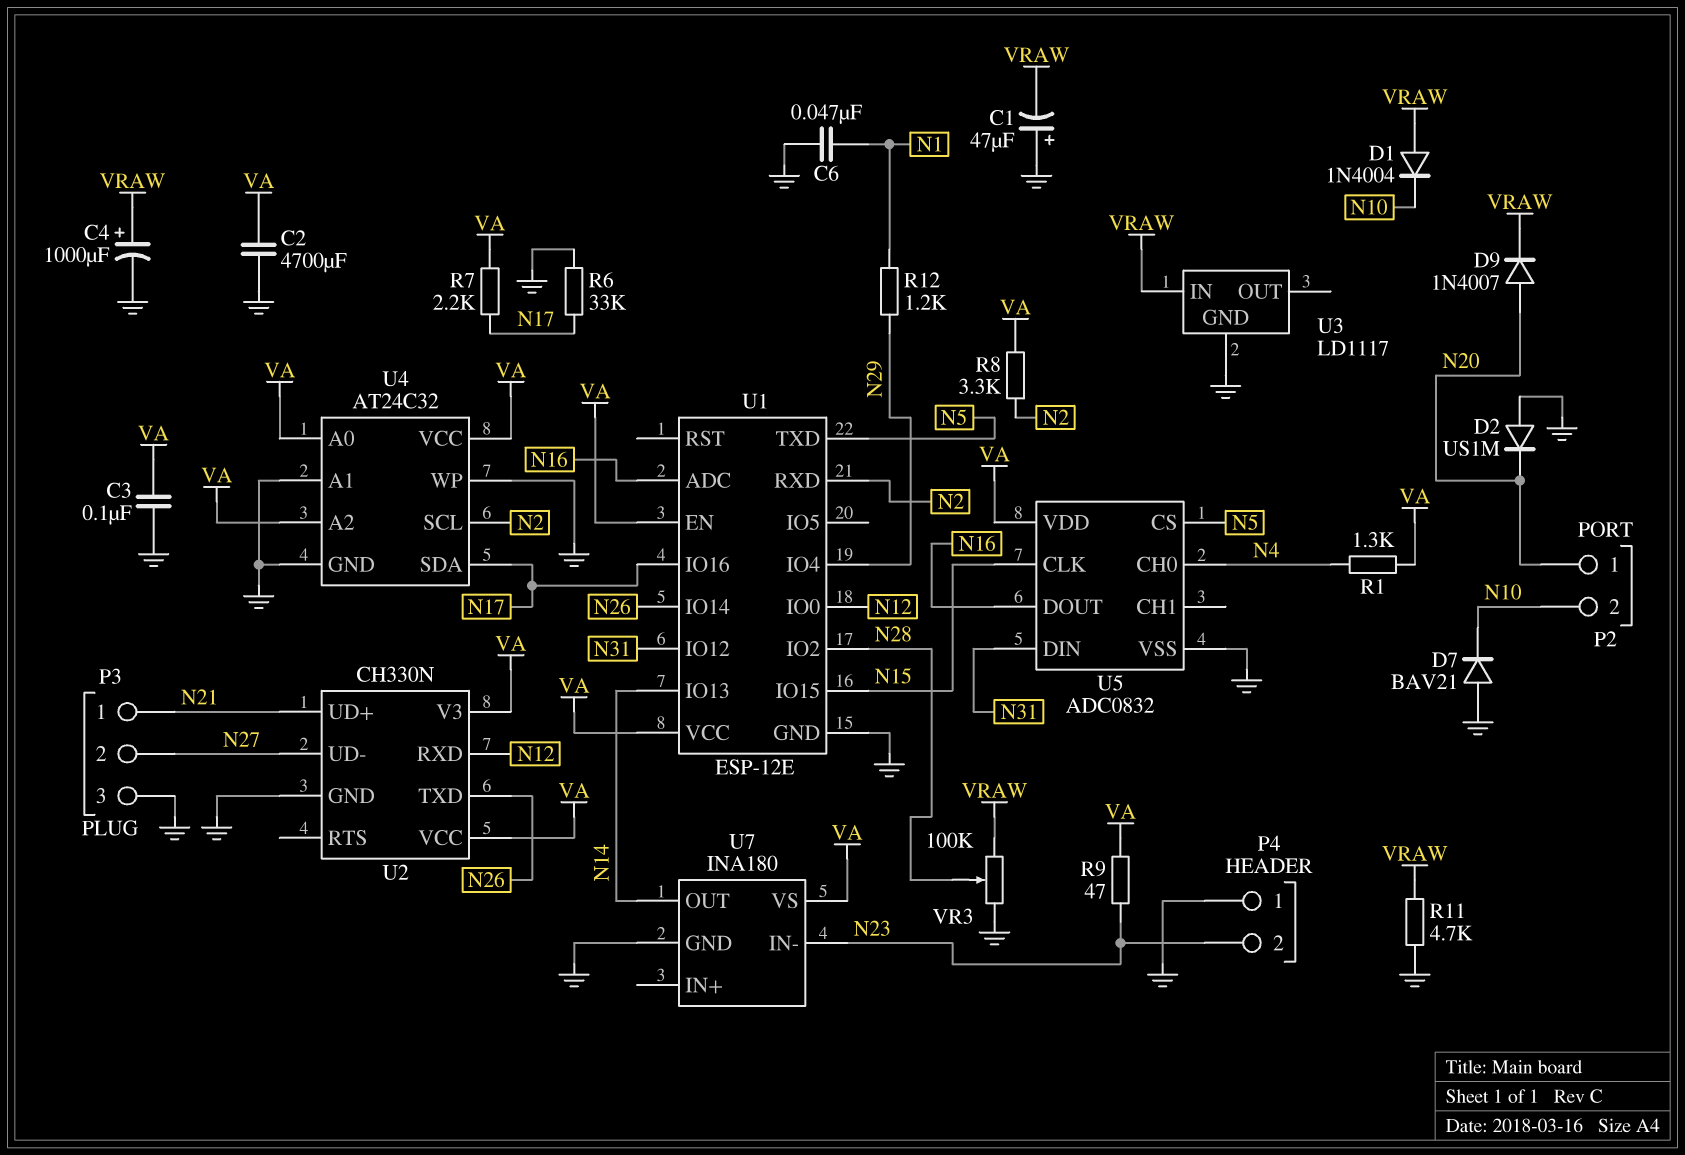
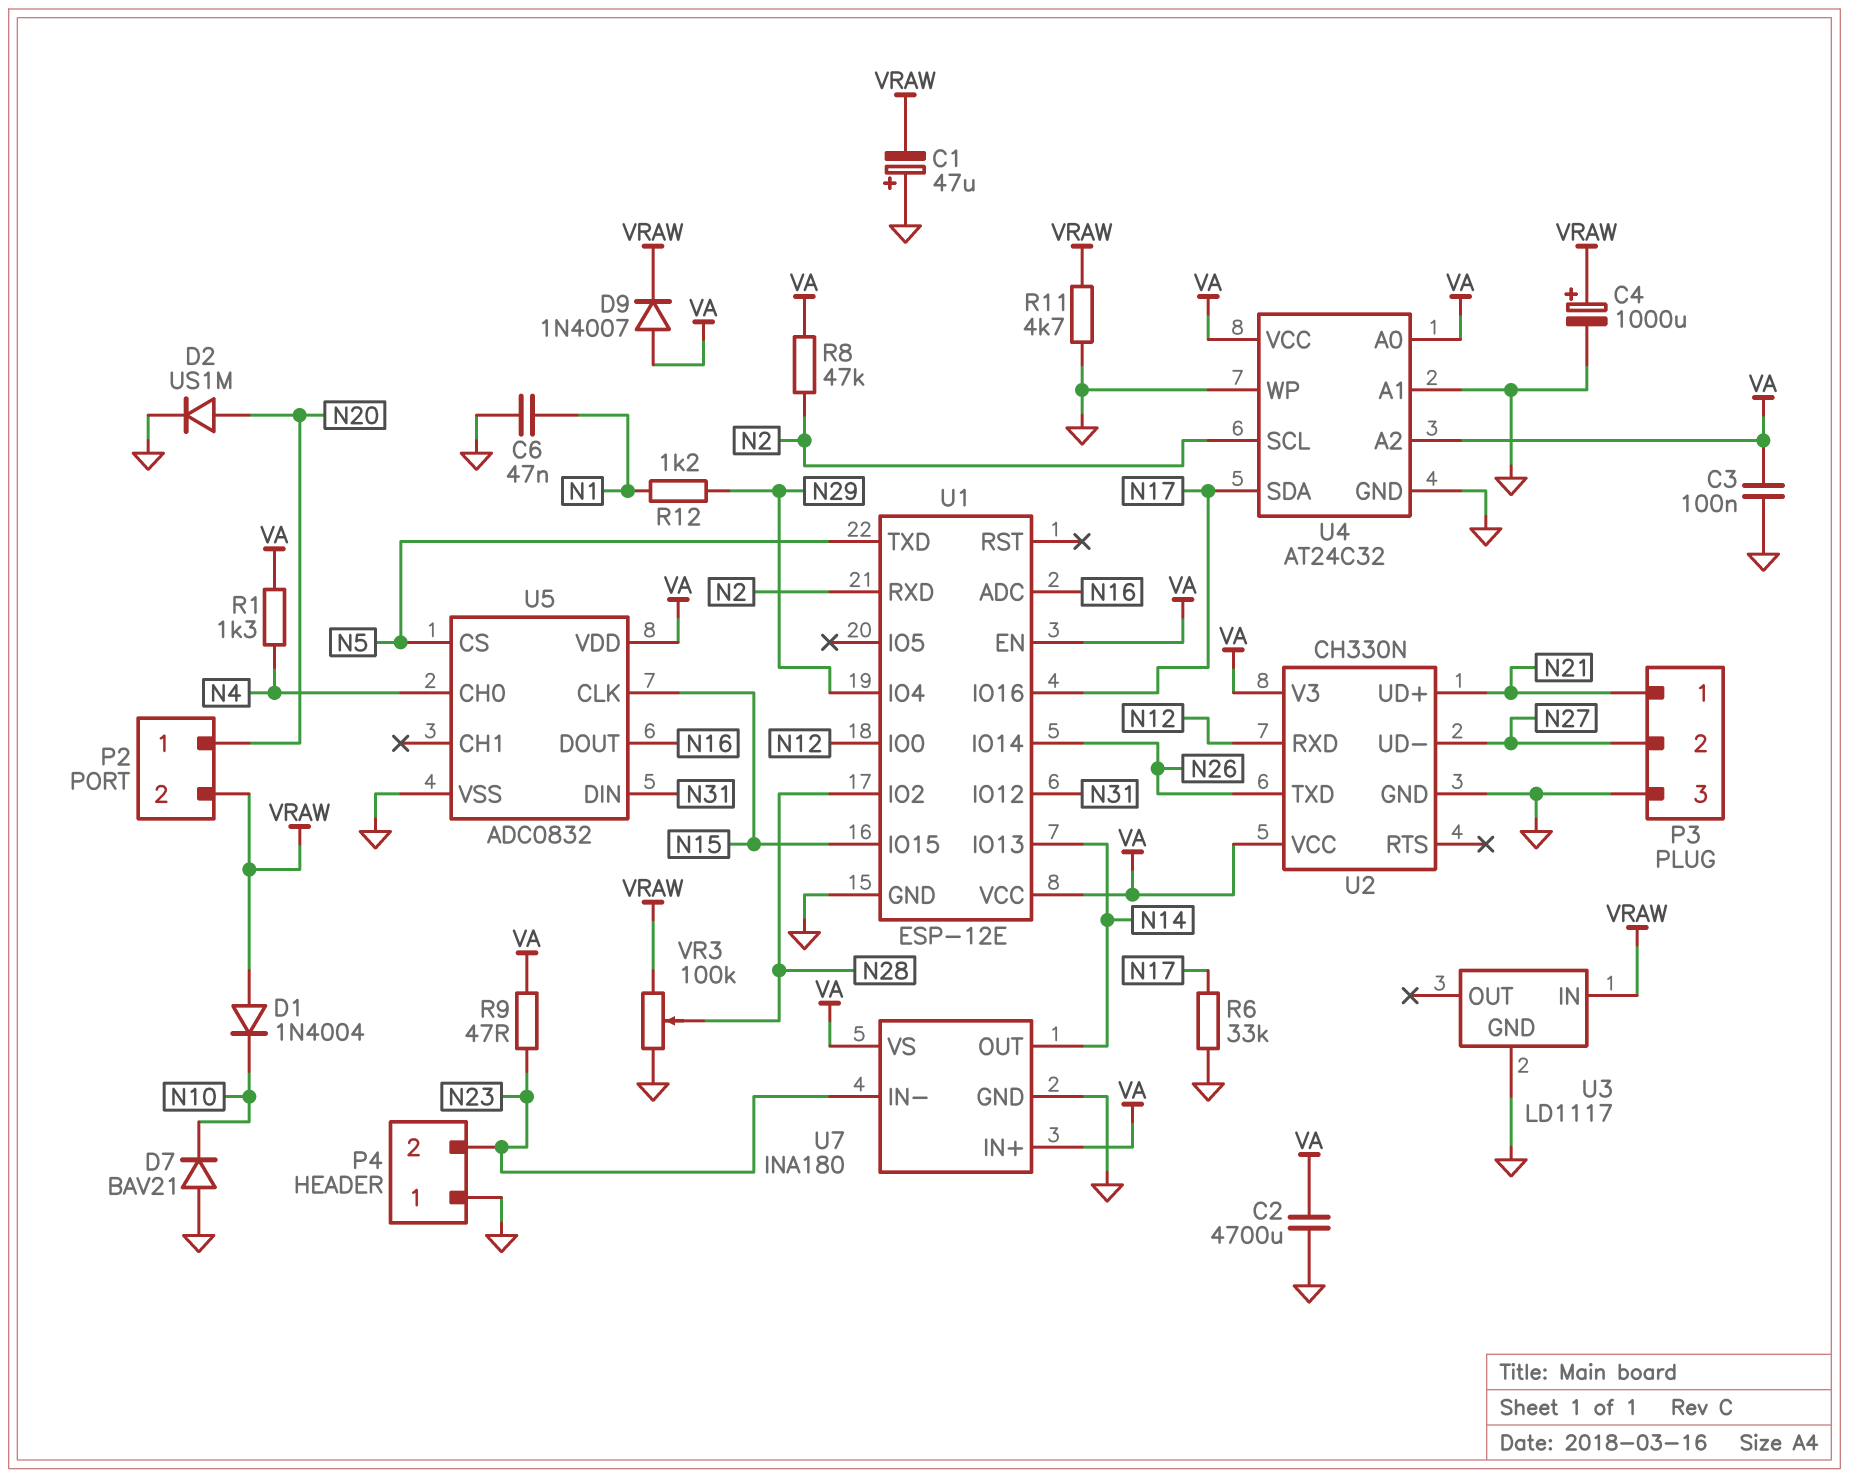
D2: diode US1M (A GND, K N20) -> diode US1M (A N20, K GND)
D9: diode 1N4007 (A N20, K VRAW) -> diode 1N4007 (A VA, K VRAW)
P2 pin 2: N10 -> VRAW
R7: 2.2k (N17, VA) -> none
R8: 3.3k (N2, VA) -> 47k (N2, VA)
U7 pin IN+: none -> VA

